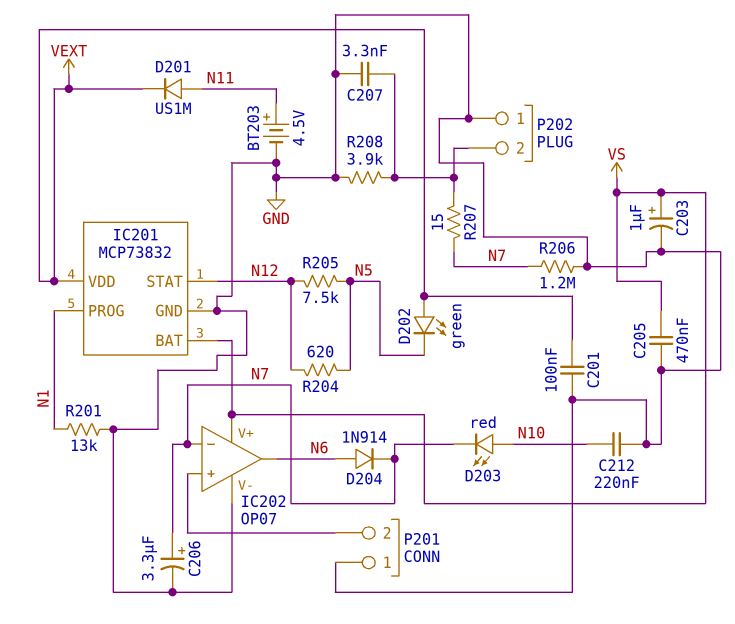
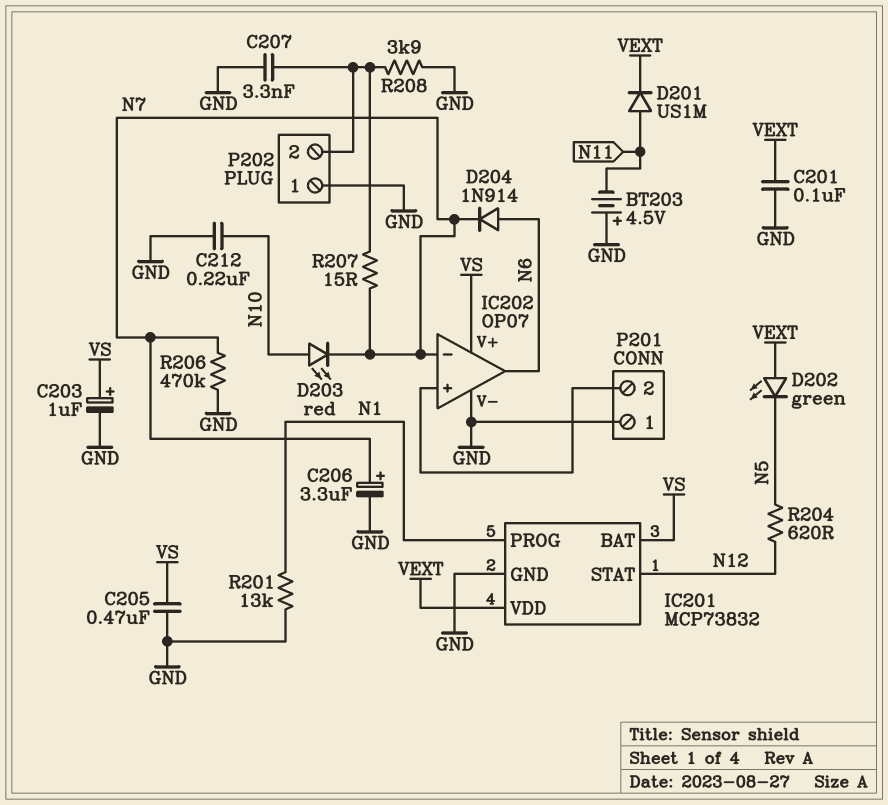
BT203: 4.5V (plus N11, minus GND) -> 4.5V (plus GND, minus N11)
R205: 7.5k (N5, N12) -> none
R206: 1.2M (GND, N7) -> 470k (GND, N7)

